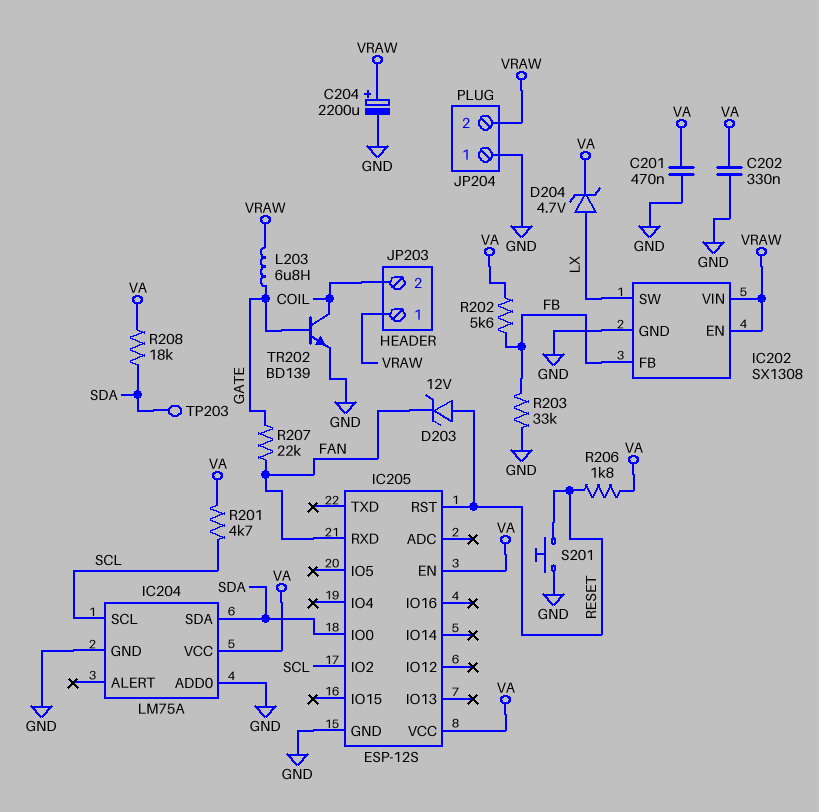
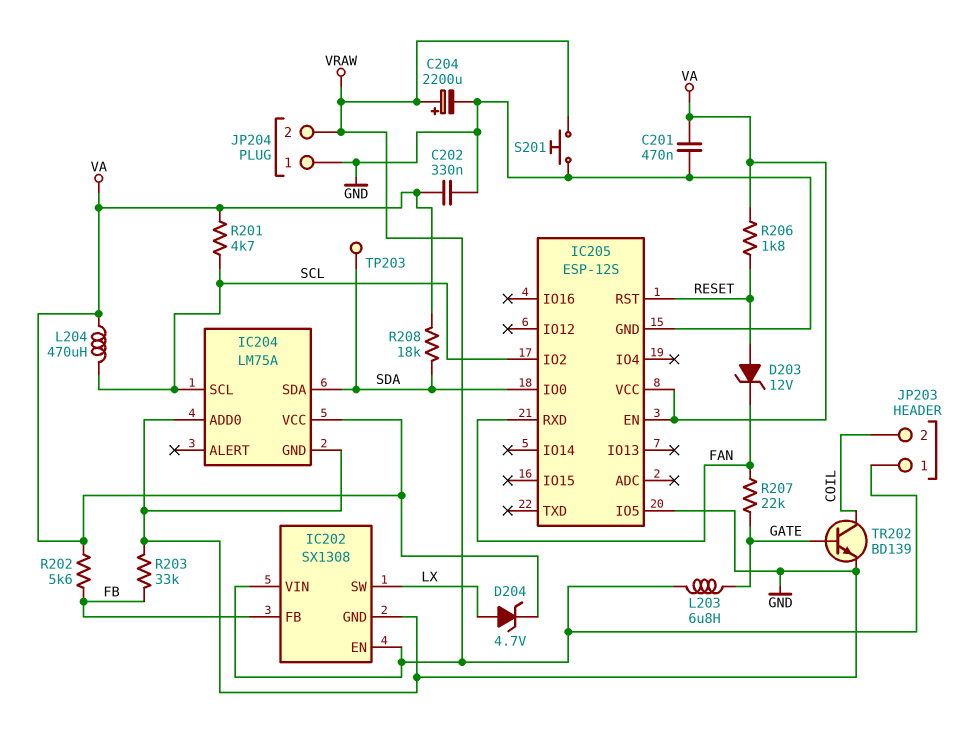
IC205 pin IO5: none -> GND
L204: none -> 470uH (SCL, VA)
S201: button (GND, RESET) -> button (GND, VRAW)

